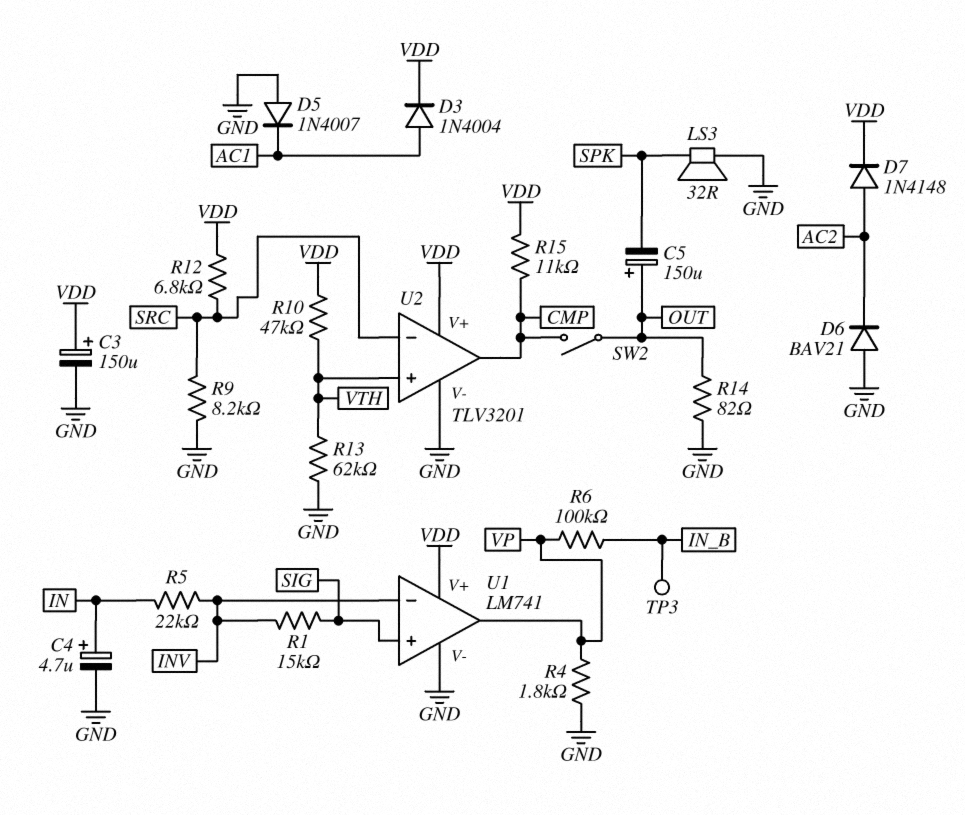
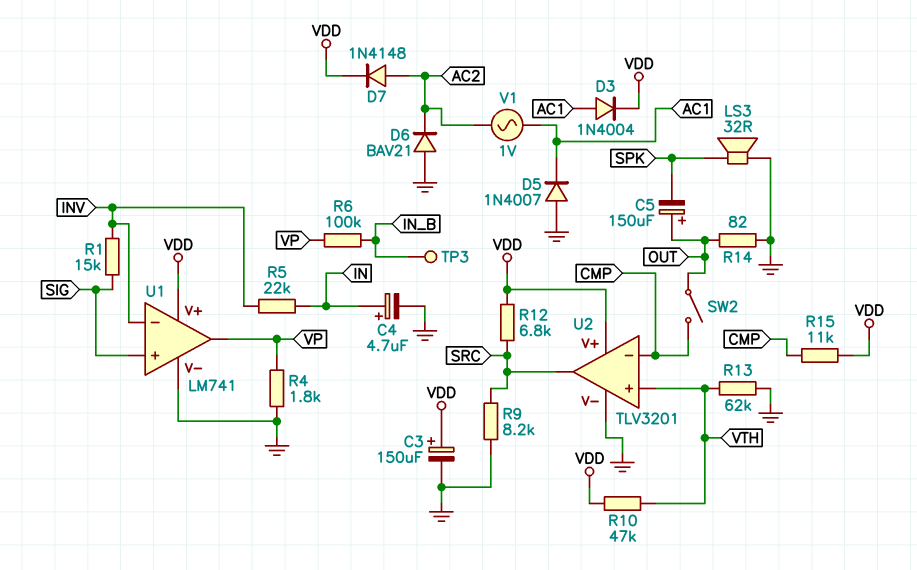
U2 pin in-: SRC -> CMP
U2 pin out: CMP -> SRC
V1: none -> AC 1V (AC1, AC2)

